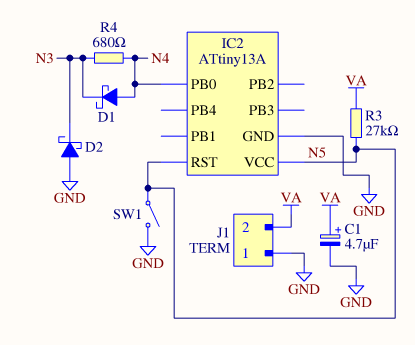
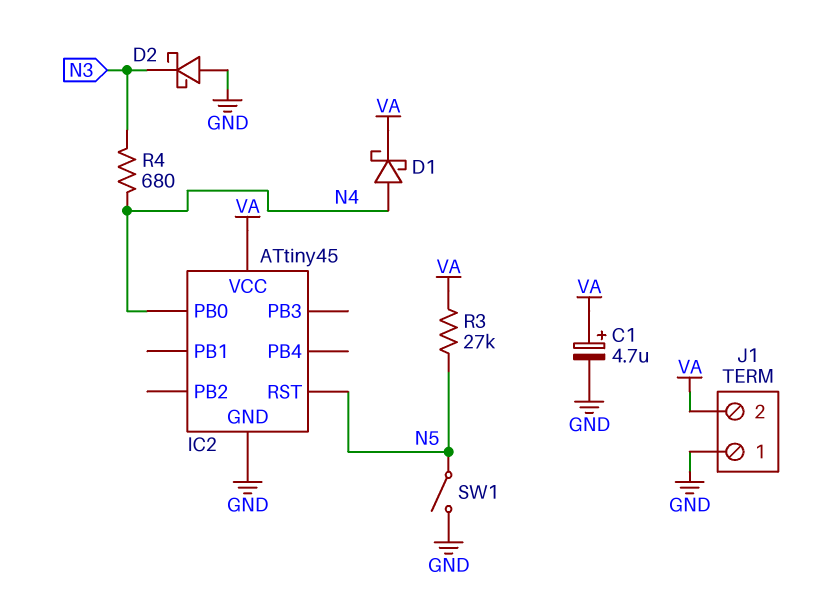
D1: schottky (A N4, K N3) -> schottky (A N4, K VA)
IC2: ATtiny13A -> ATtiny45
IC2 pin VCC: N5 -> VA

